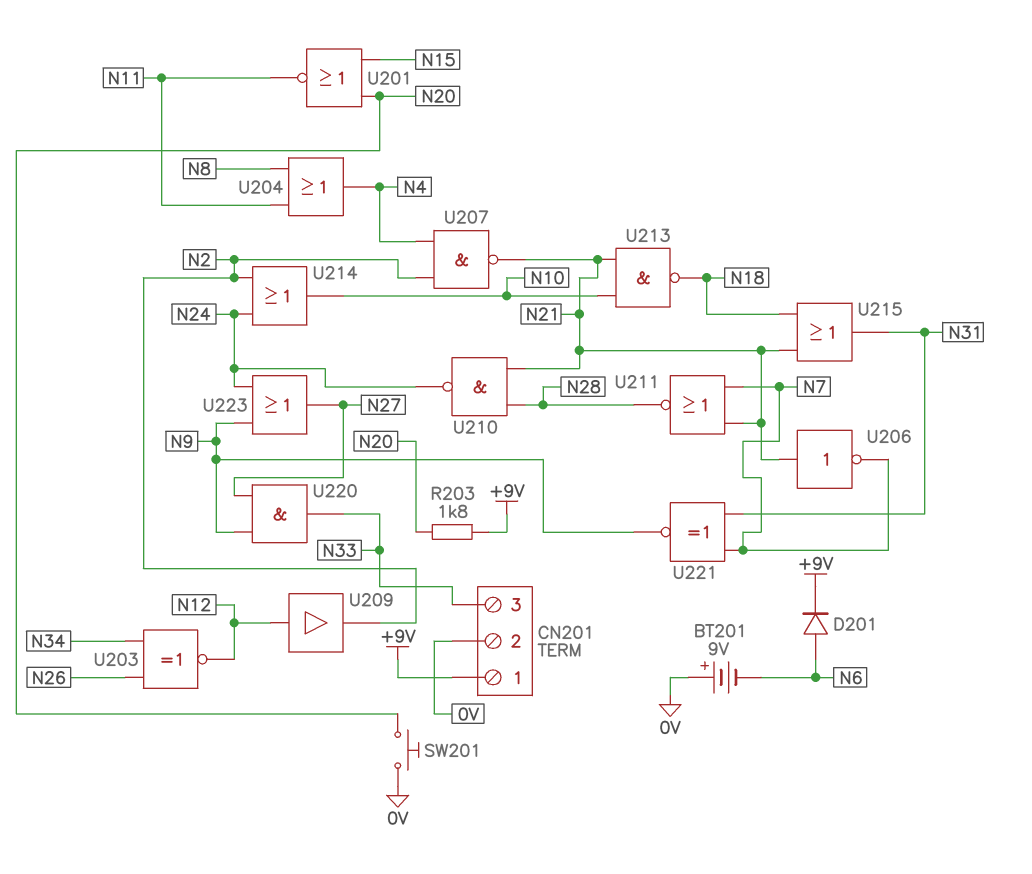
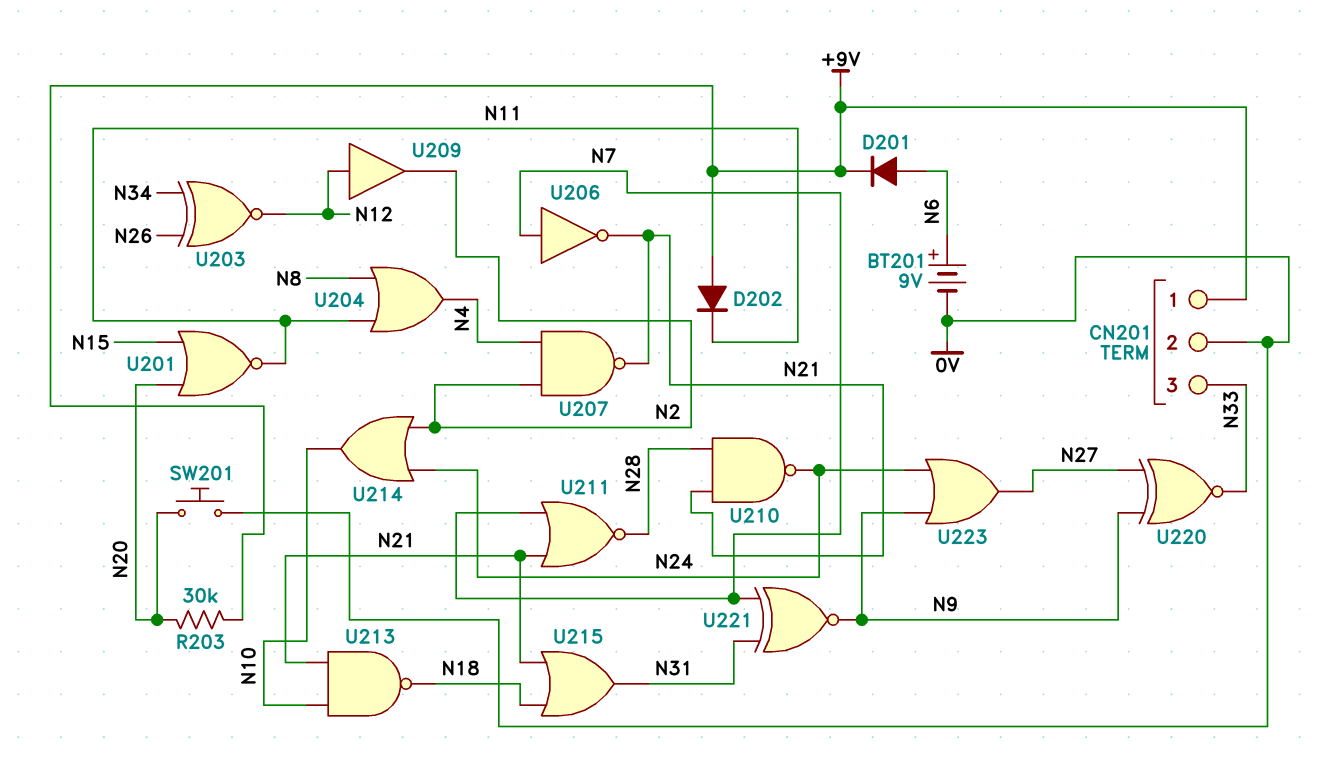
BT201: 9V (plus 0V, minus N6) -> 9V (plus N6, minus 0V)
D202: none -> diode (A +9V, K N11)
R203: 1.8k (+9V, N20) -> 30k (+9V, N20)
U206: NOT (in N21, out N7) -> NOT (in N7, out N21)
U220: AND (in N9, in N27, out N33) -> XNOR (in N9, in N27, out N33)

